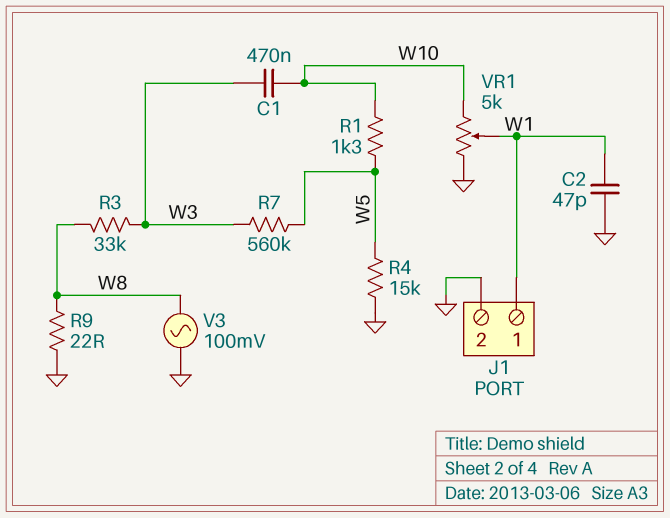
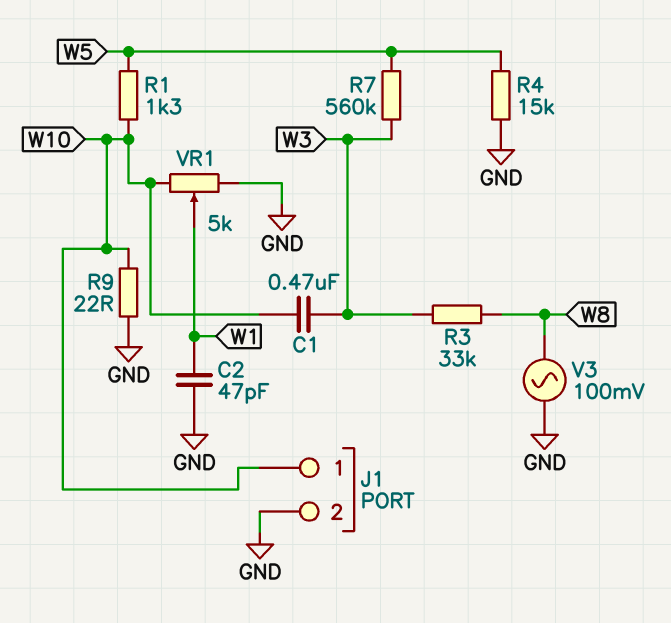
J1 pin 1: W1 -> W10
R9: 22 (GND, W8) -> 22 (GND, W10)

